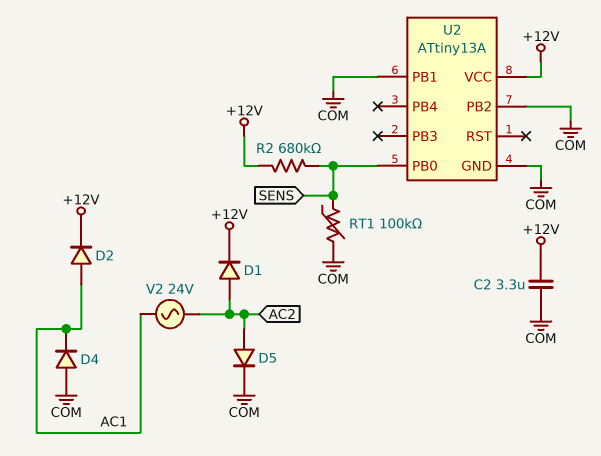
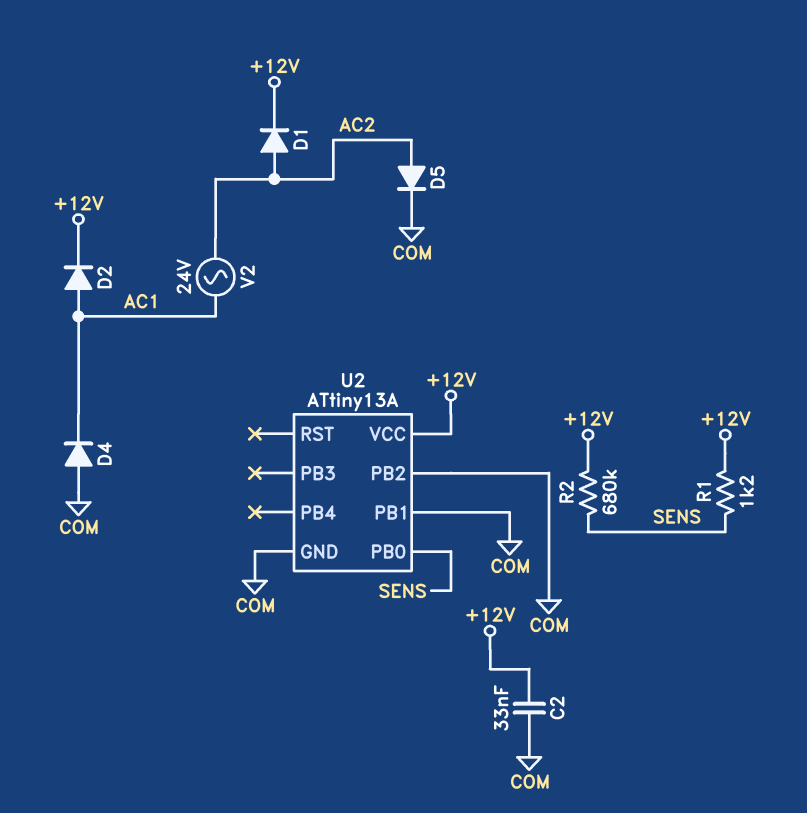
C2: 3.3uF (+12V, COM) -> 33nF (+12V, COM)
R1: none -> 1.2k (+12V, SENS)
RT1: 100k (COM, SENS) -> none

